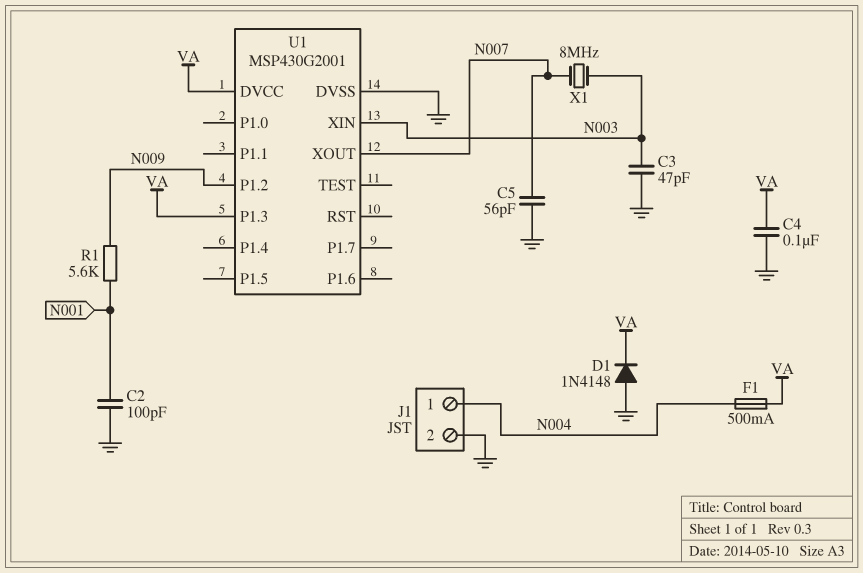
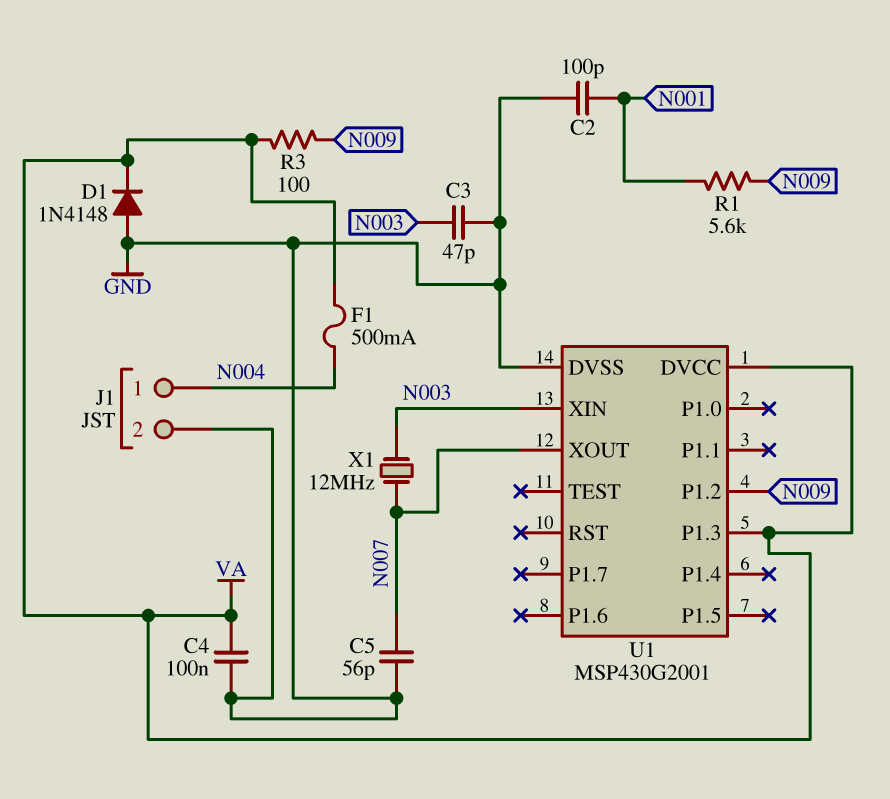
R3: none -> 100 (N009, VA)
X1: 8MHz (N003, N007) -> 12MHz (N003, N007)

